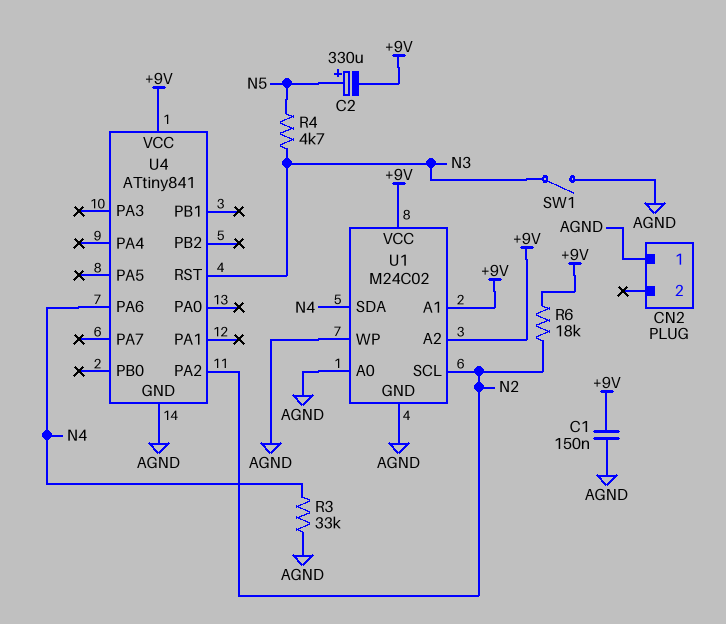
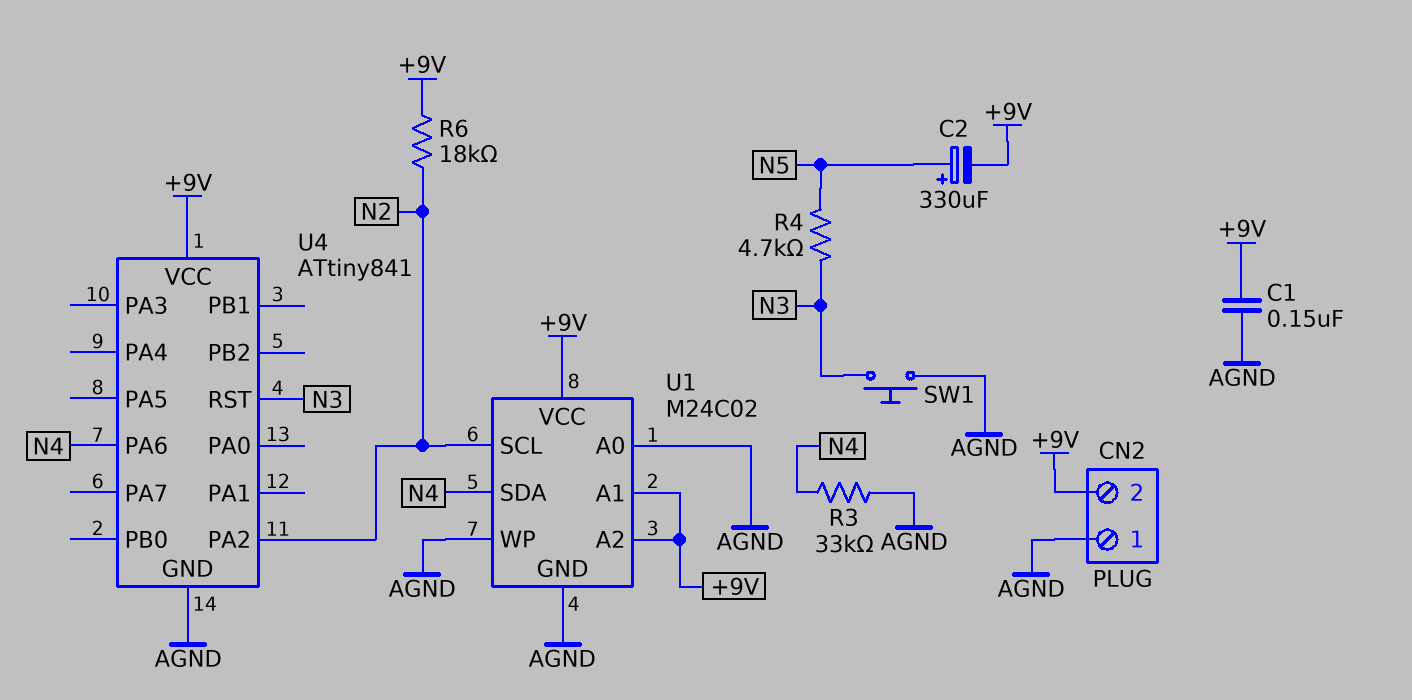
CN2 pin 2: none -> +9V
SW1: switch (AGND, N3) -> button (AGND, N3)

